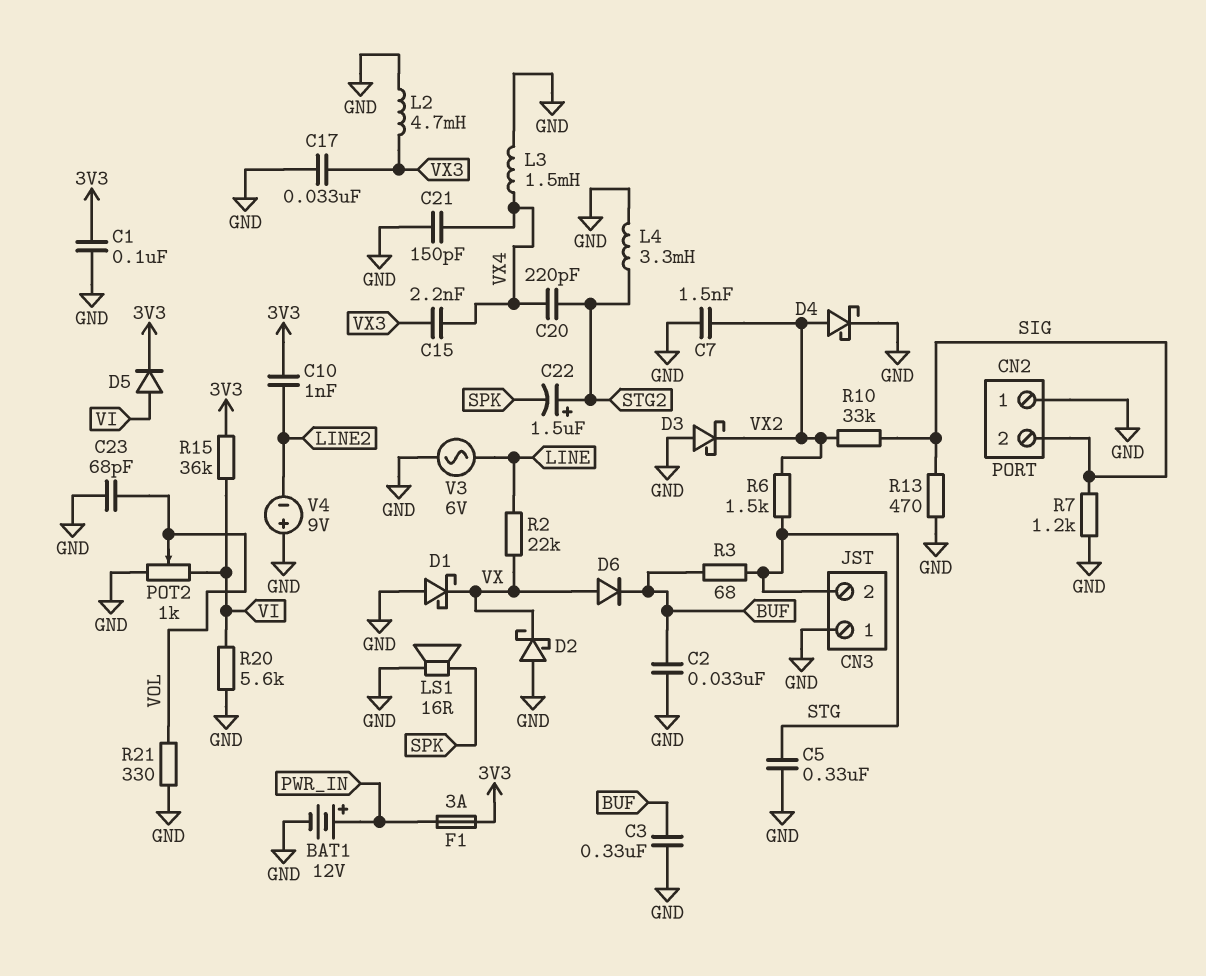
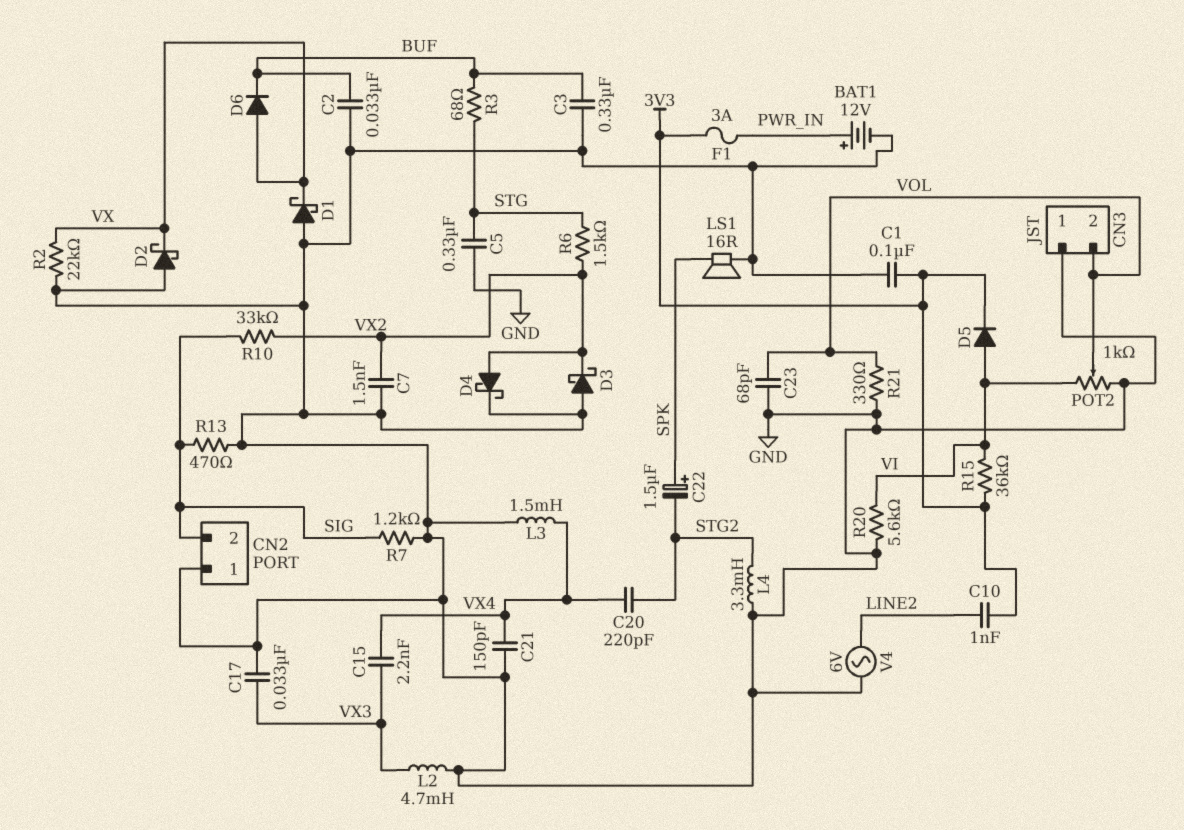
C22: 1.5uF (plus STG2, minus SPK) -> 1.5uF (plus SPK, minus STG2)
CN3 pin 2: STG -> VOL
R2: 22k (LINE, VX) -> 22k (GND, VX)
V3: AC 6V (GND, LINE) -> none
V4: 9V (plus GND, minus LINE2) -> AC 6V (GND, LINE2)

